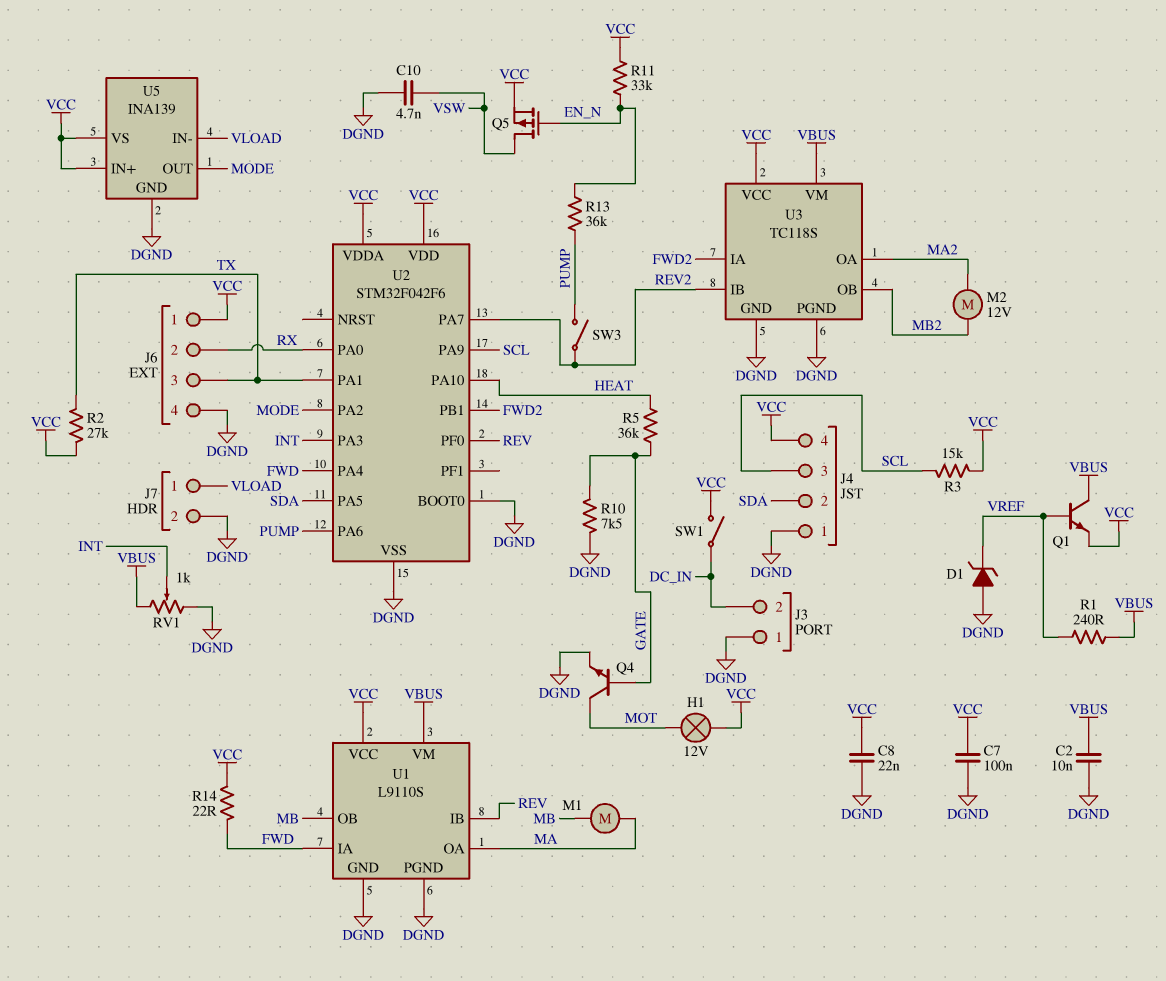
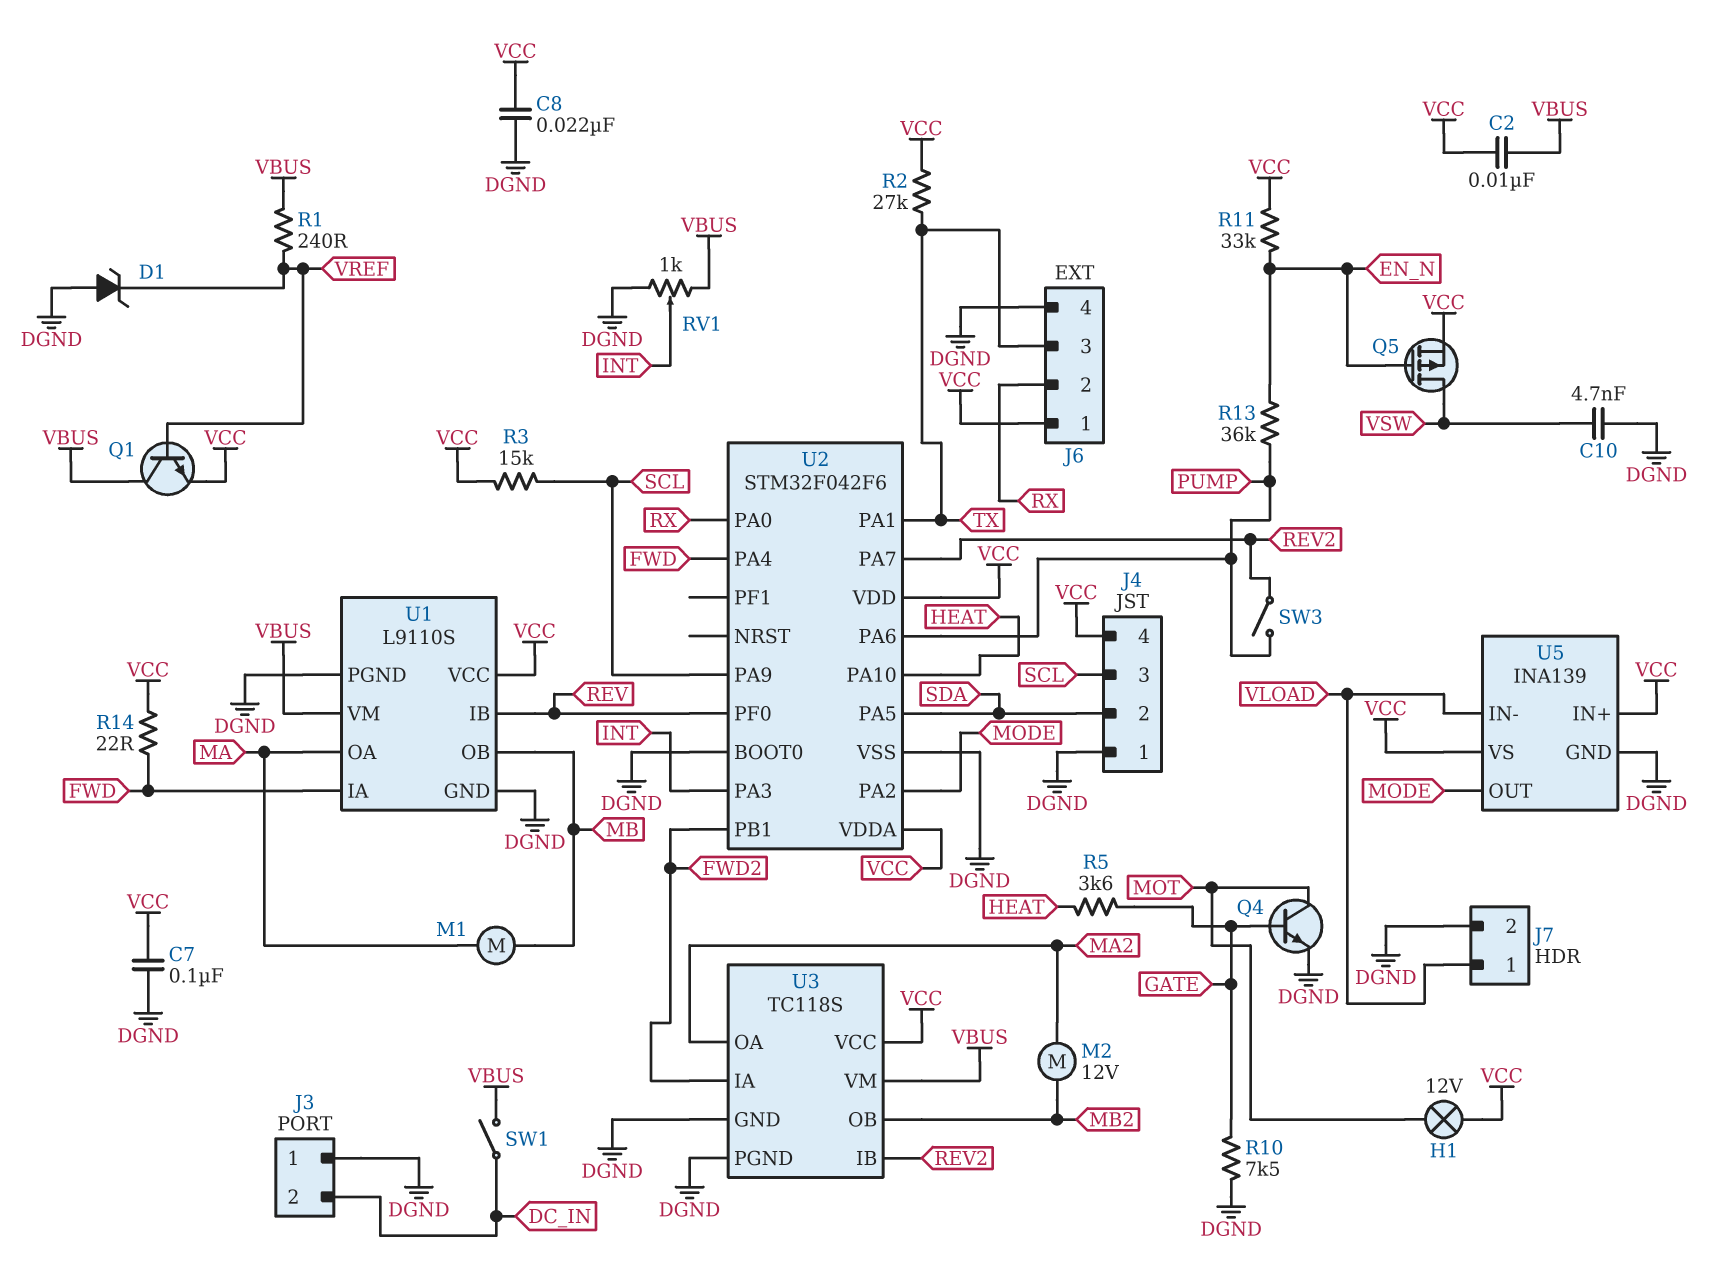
C2: 10nF (DGND, VBUS) -> 10nF (VBUS, VCC)
R5: 36k (GATE, HEAT) -> 3.6k (GATE, HEAT)
SW1: switch (DC_IN, VCC) -> switch (DC_IN, VBUS)

